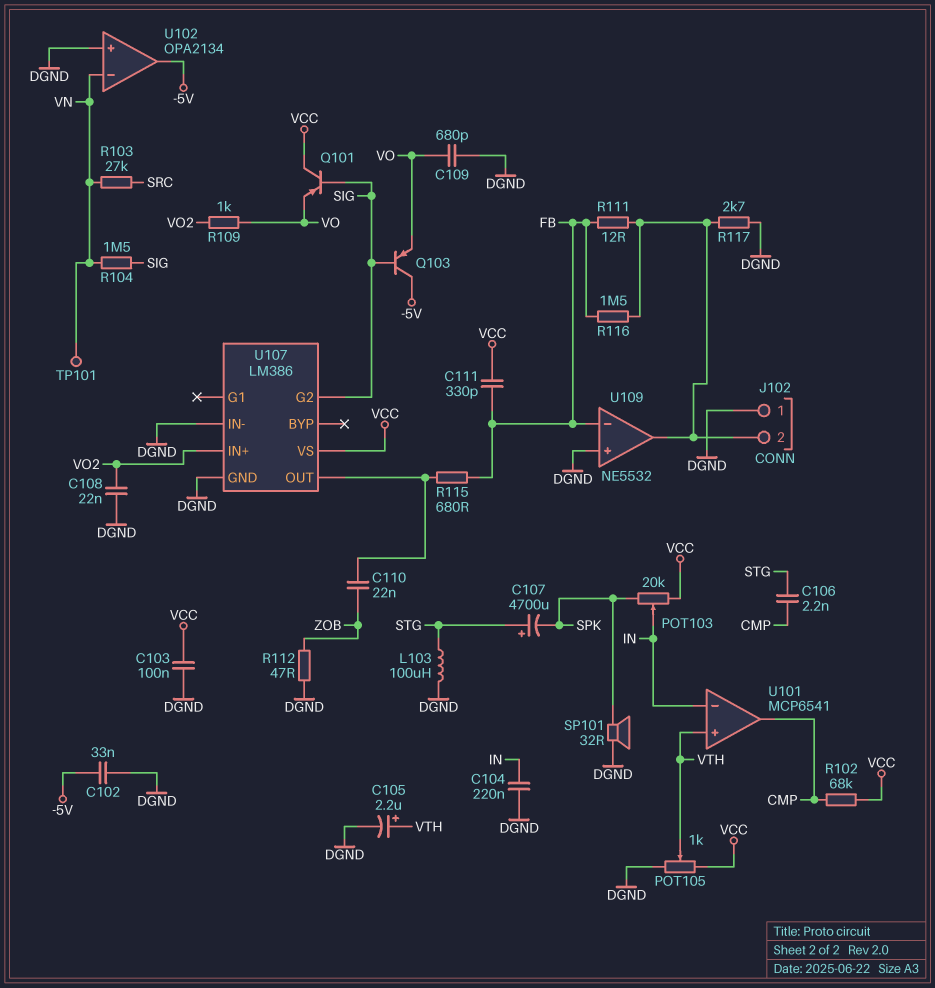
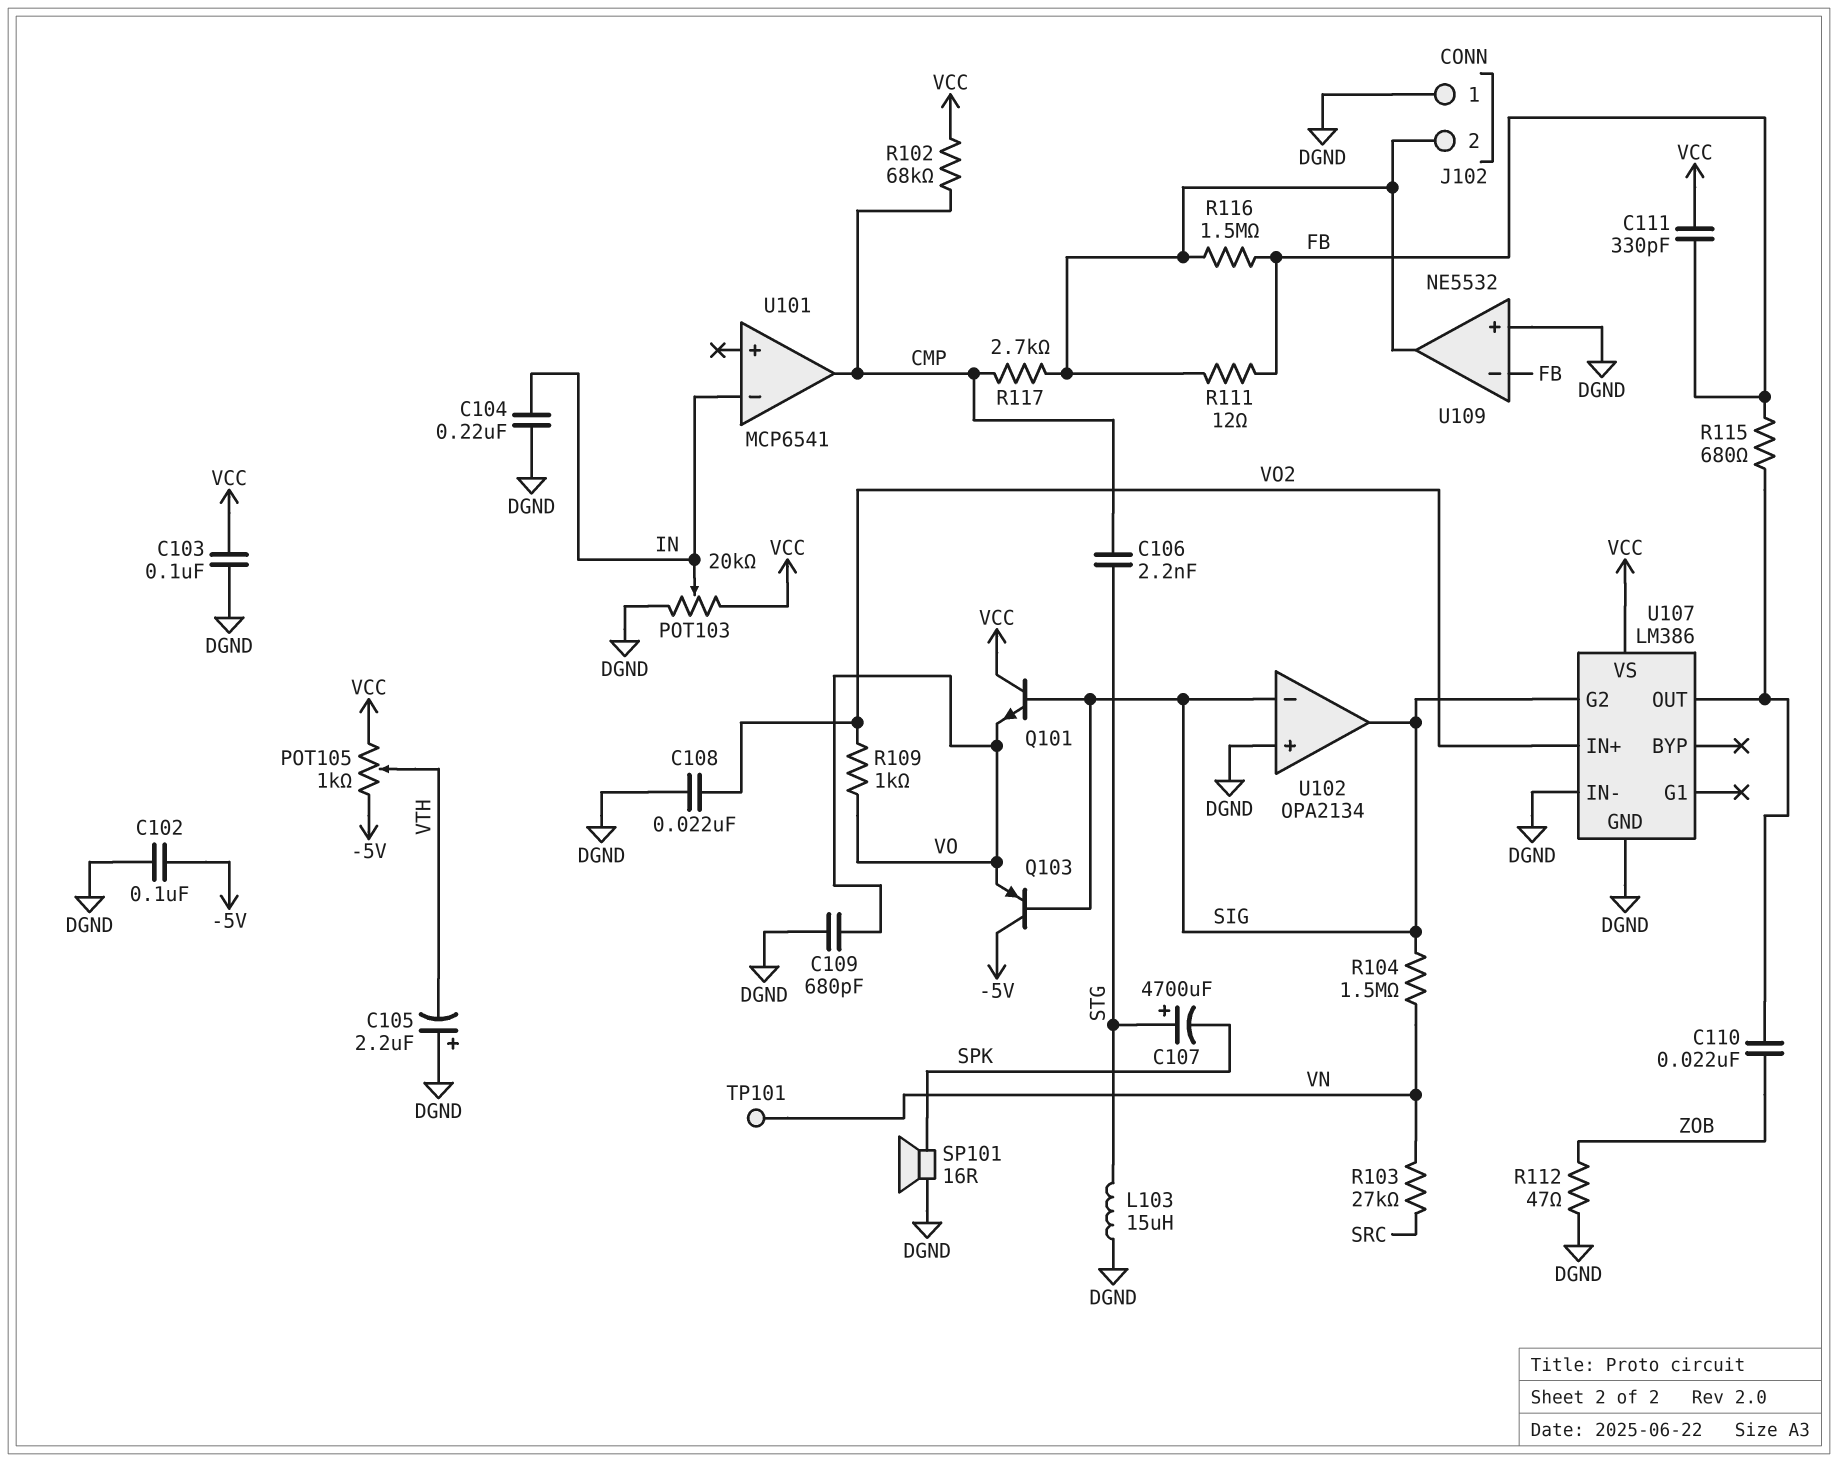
C102: 33nF (-5V, DGND) -> 100nF (-5V, DGND)
C105: 2.2uF (plus VTH, minus DGND) -> 2.2uF (plus DGND, minus VTH)
L103: 100uH (DGND, STG) -> 15uH (DGND, STG)
POT103: 20k (SPK, VCC, wiper IN) -> 20k (DGND, VCC, wiper IN)
POT105: 1k (DGND, VCC, wiper VTH) -> 1k (-5V, VCC, wiper VTH)
Q101: PNP (B SIG, C VCC, E VO) -> NPN (B SIG, C VCC, E VO)
R117: 2.7k (DGND, J102/2) -> 2.7k (CMP, J102/2)
SP101: speaker 32R (DGND, SPK) -> speaker 16R (DGND, SPK)
U101 pin in+: VTH -> none
U102 pin in-: VN -> SIG
U102 pin out: -5V -> SIG

